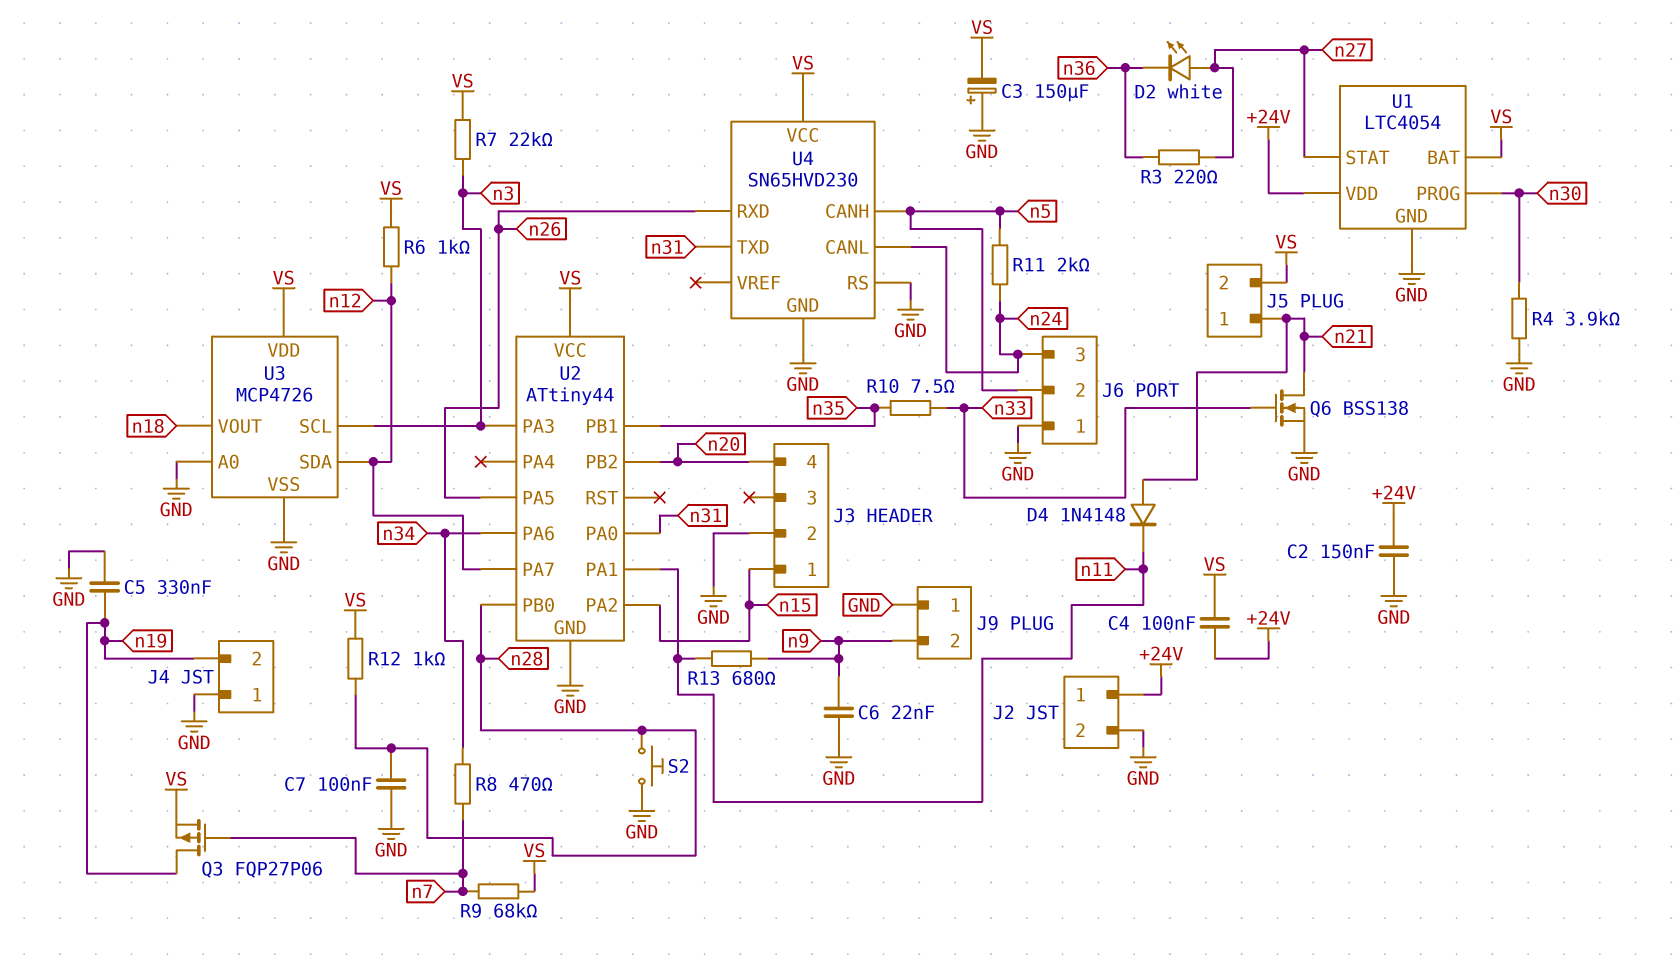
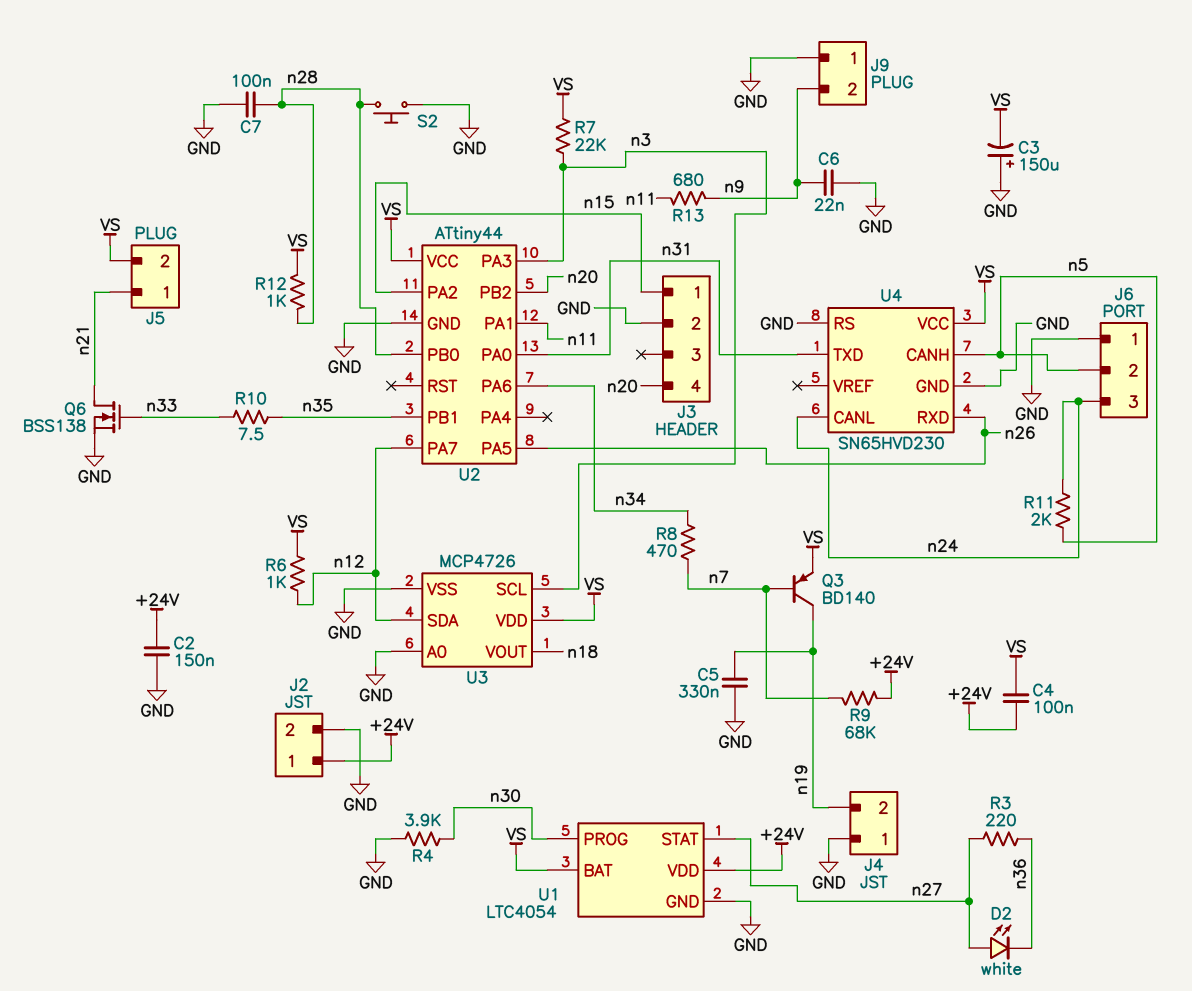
D4: diode 1N4148 (A n21, K n11) -> none
Q3: PMOS FQP27P06 (G n7, D n19, S VS) -> PNP BD140 (B n7, C n19, E VS)
R9: 68k (VS, n7) -> 68k (+24V, n7)

